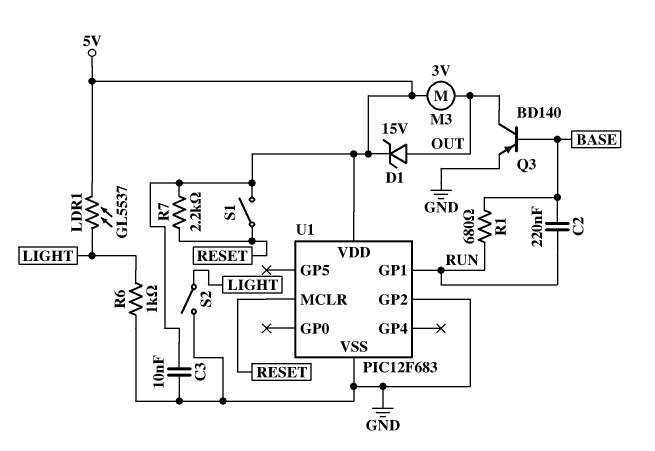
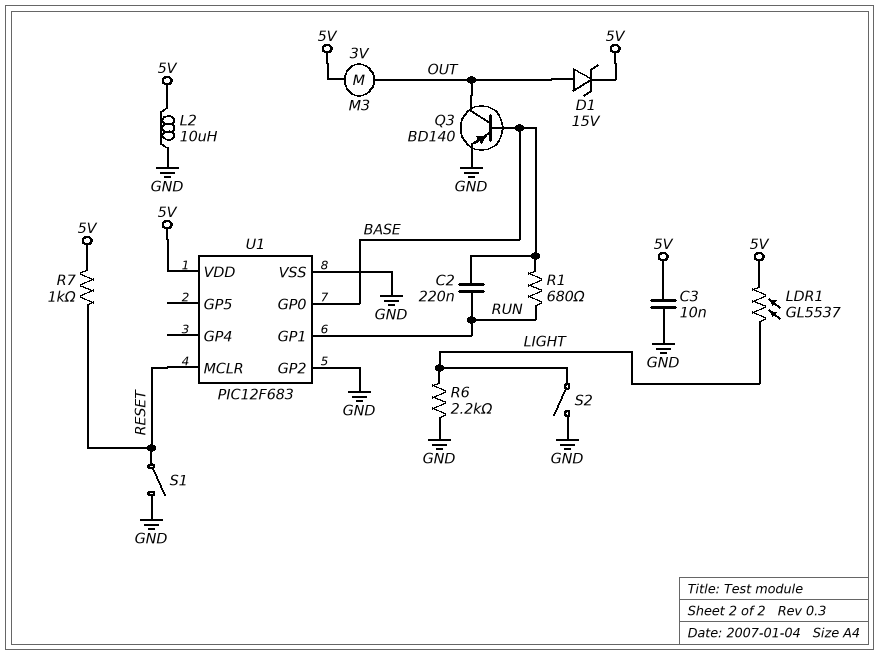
L2: none -> 10uH (5V, GND)
R6: 1k (GND, LIGHT) -> 2.2k (GND, LIGHT)
R7: 2.2k (5V, RESET) -> 1k (5V, RESET)
S1: switch (5V, RESET) -> switch (GND, RESET)
U1 pin GP0: none -> BASE

